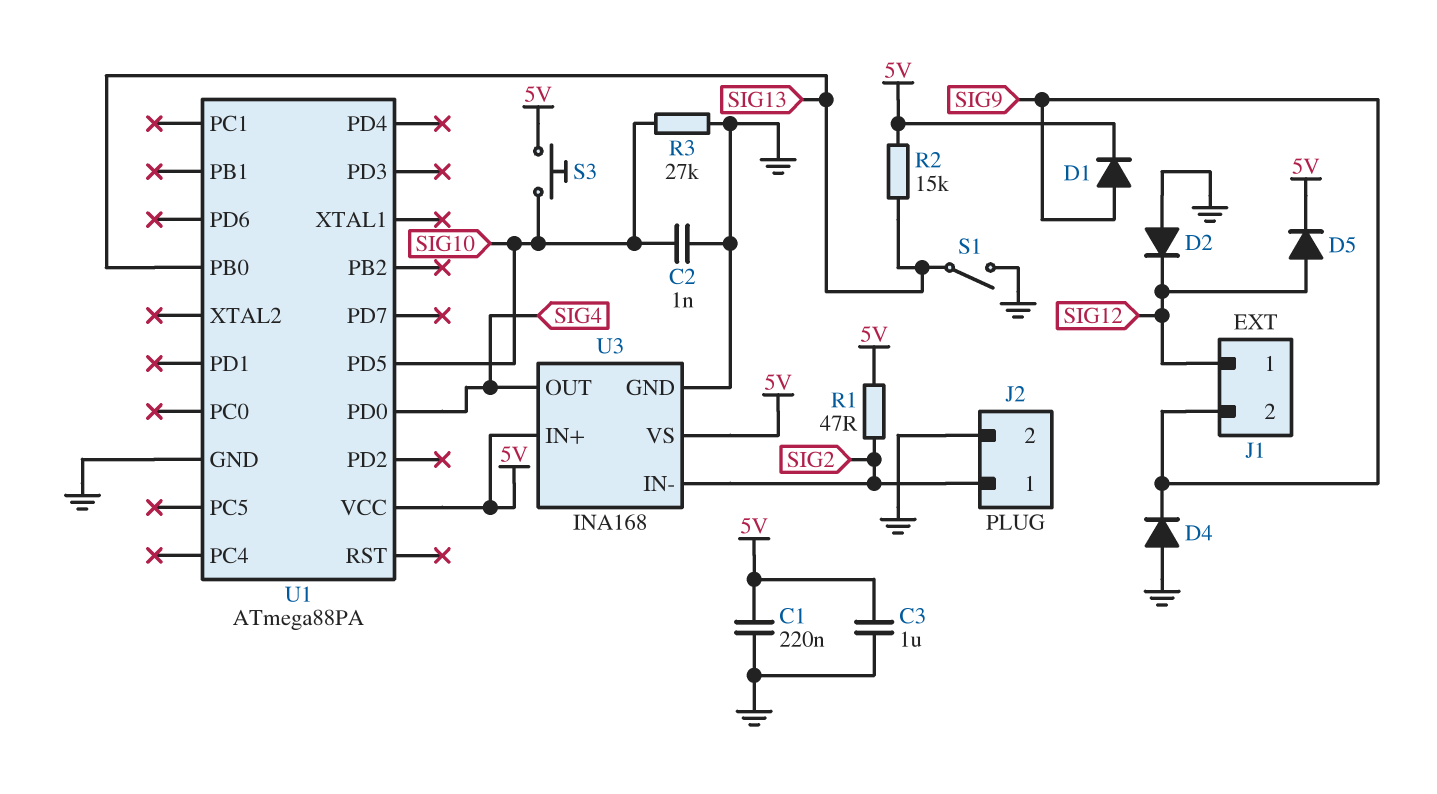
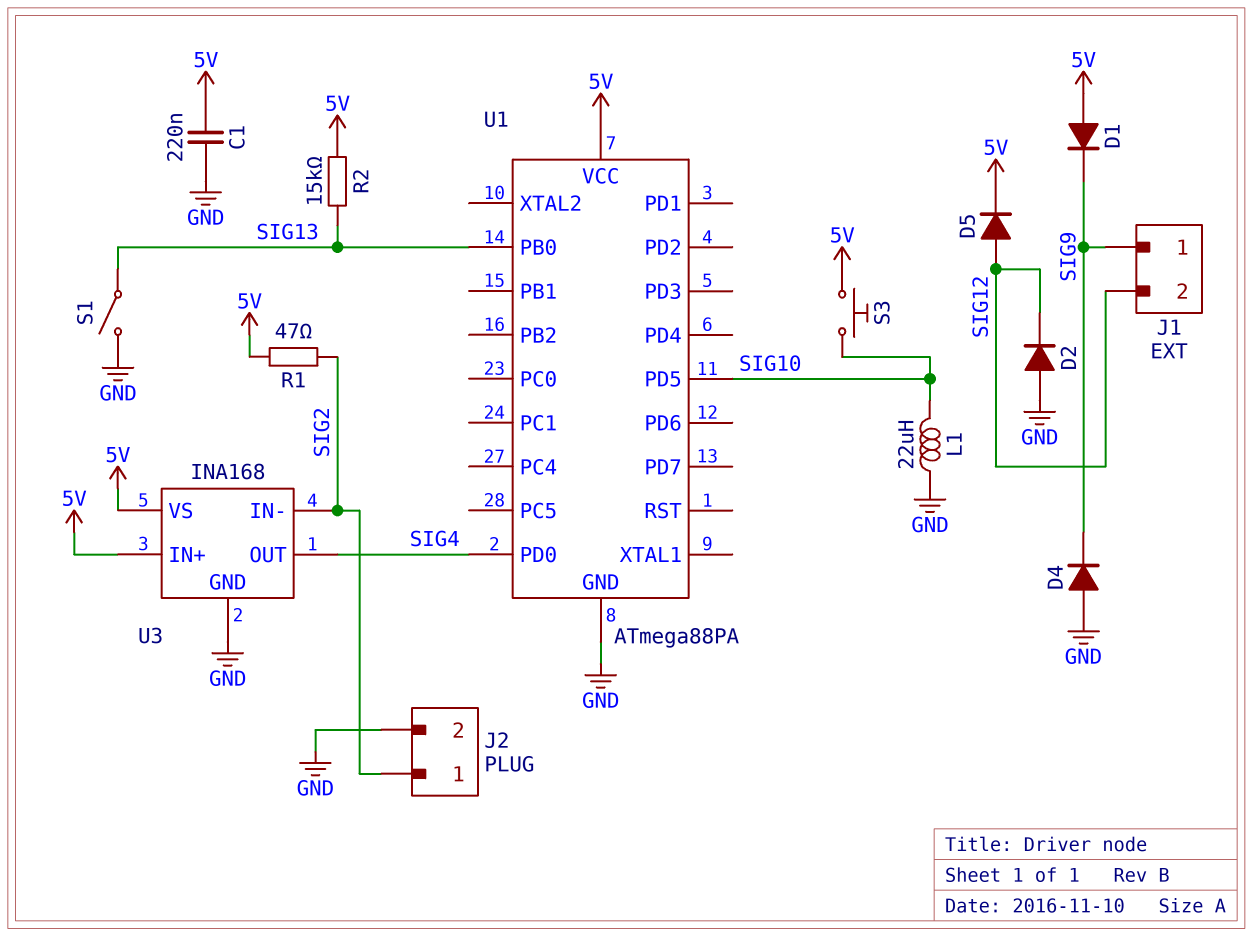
C2: 1nF (GND, SIG10) -> none
C3: 1uF (5V, GND) -> none
D1: diode (A SIG9, K 5V) -> diode (A 5V, K SIG9)
J1 pin 1: SIG12 -> SIG9
J1 pin 2: SIG9 -> SIG12
L1: none -> 22uH (GND, SIG10)
R3: 27k (GND, SIG10) -> none

